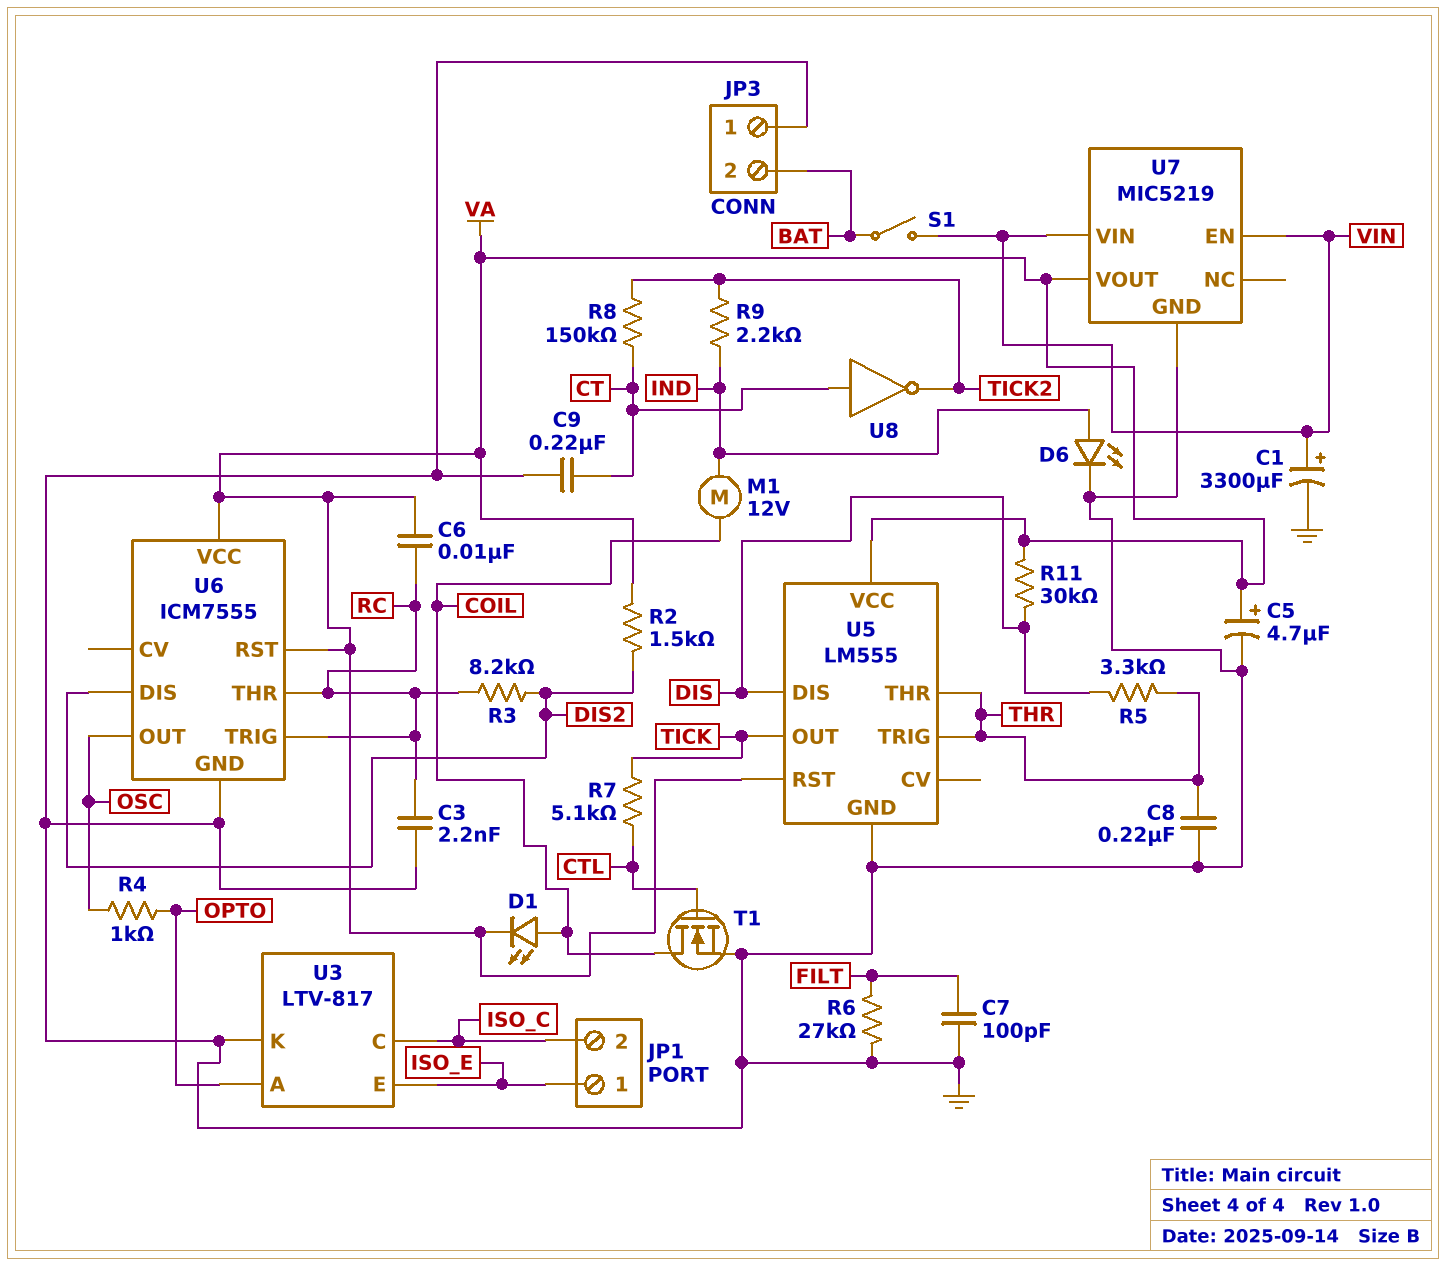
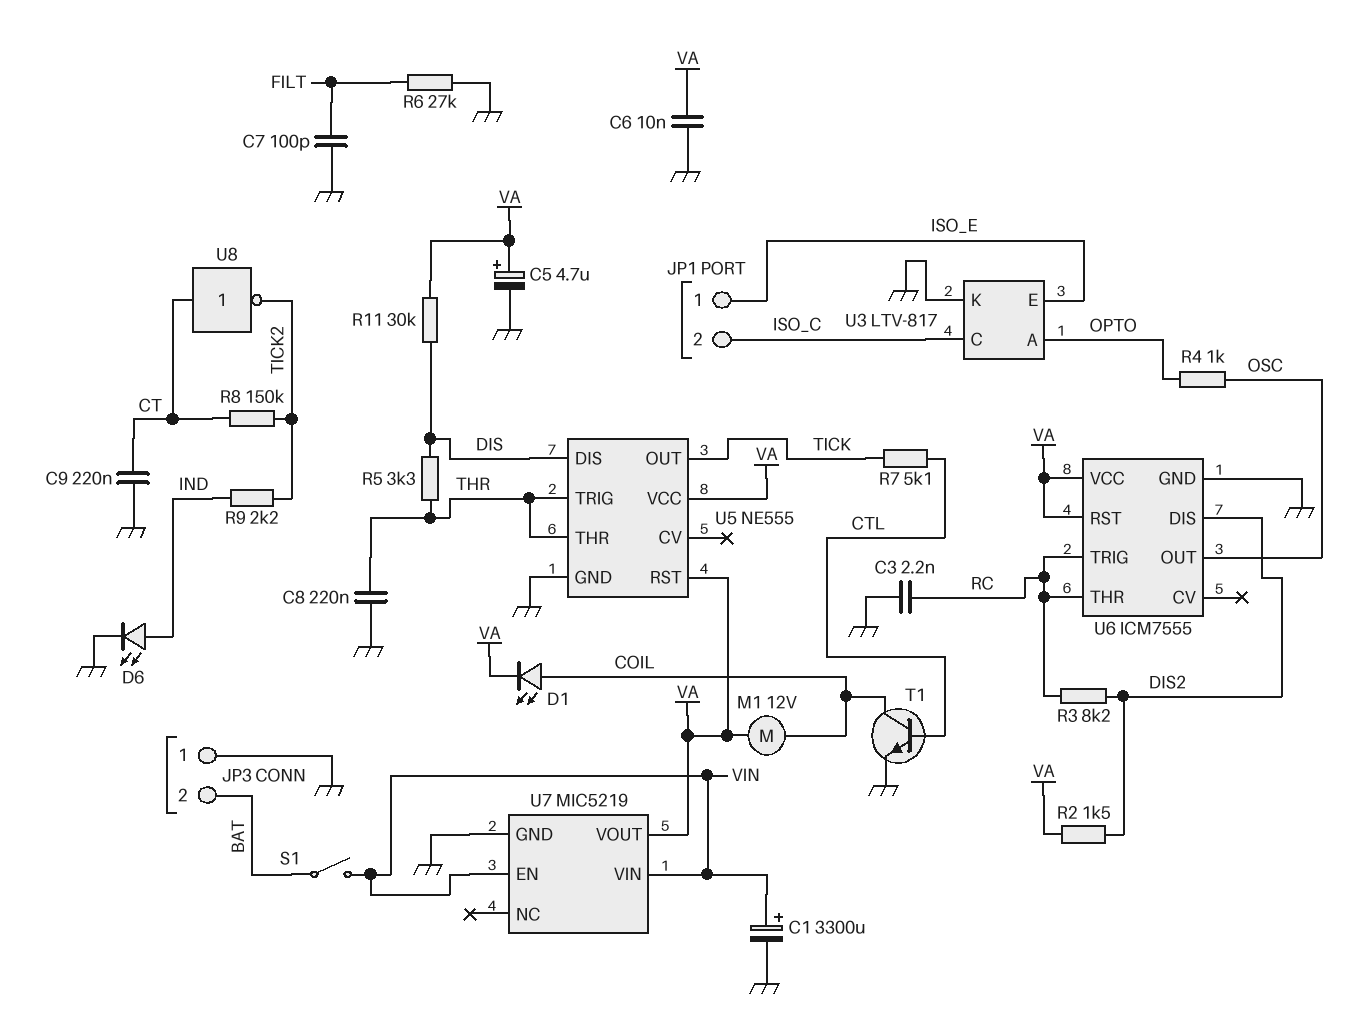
C6: 10nF (RC, VA) -> 10nF (GND, VA)
M1: motor 12V (COIL, IND) -> motor 12V (COIL, VA)
T1: NMOS (G CTL, D COIL, S GND) -> NPN (B CTL, C COIL, E GND)
U5: LM555 -> NE555

